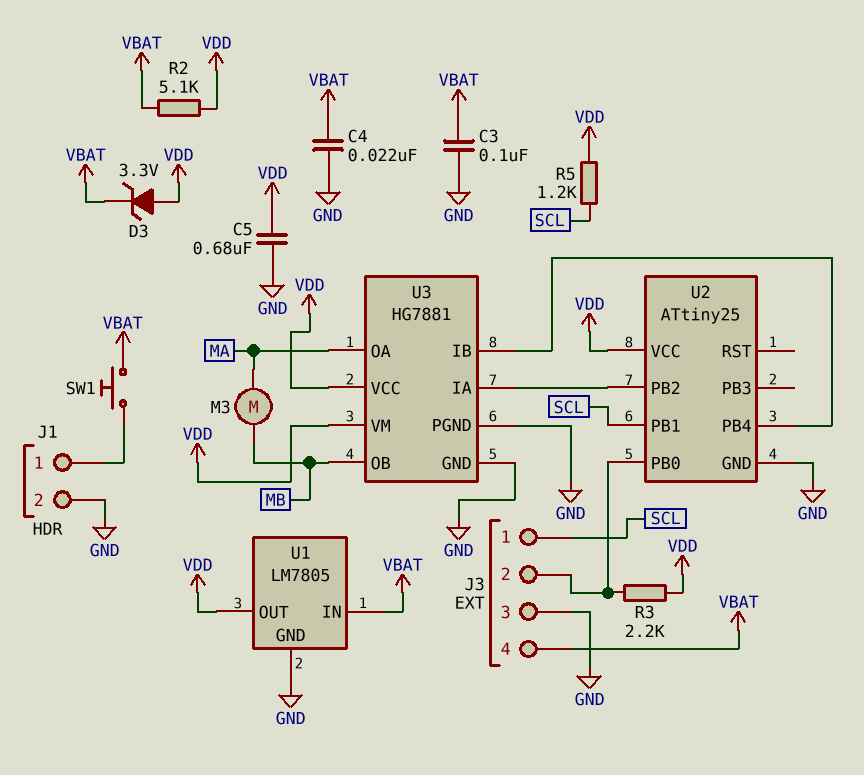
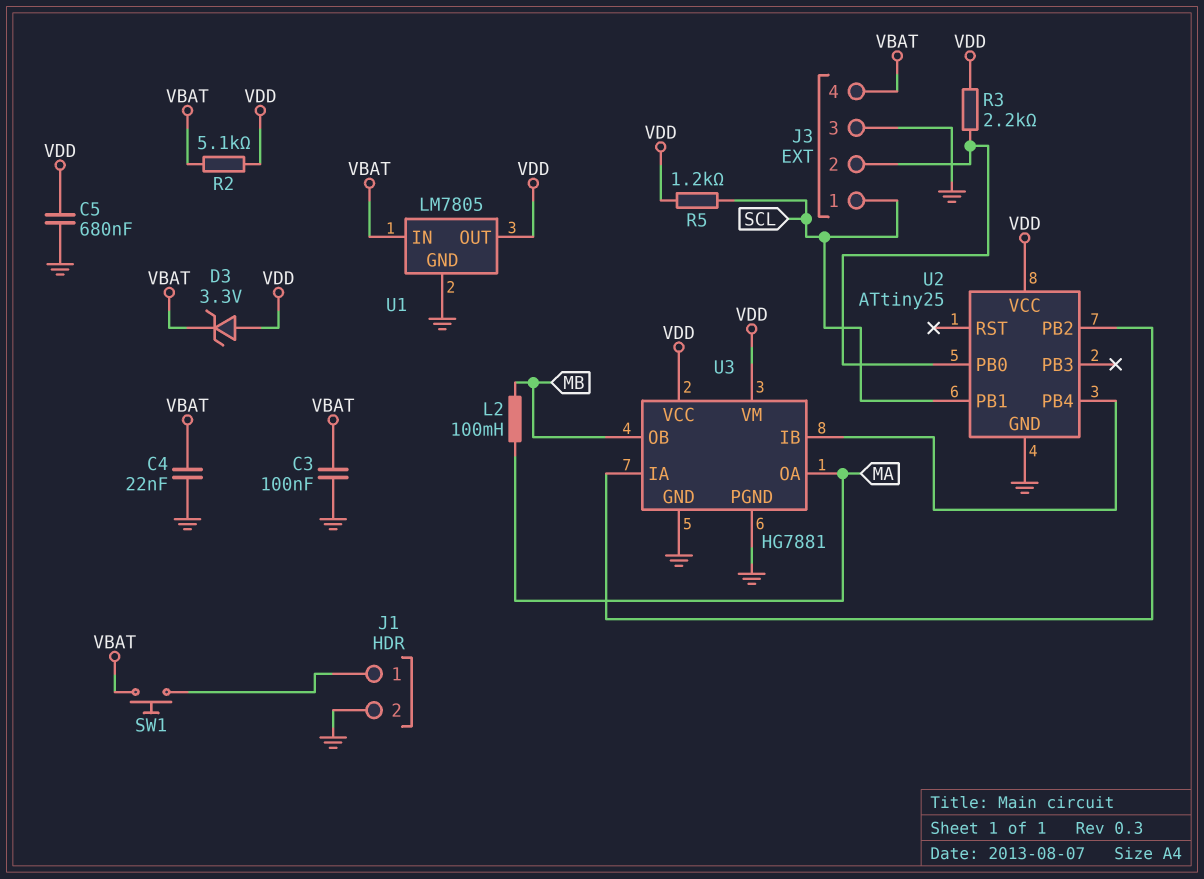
L2: none -> 100mH (MA, MB)
M3: motor (MA, MB) -> none

